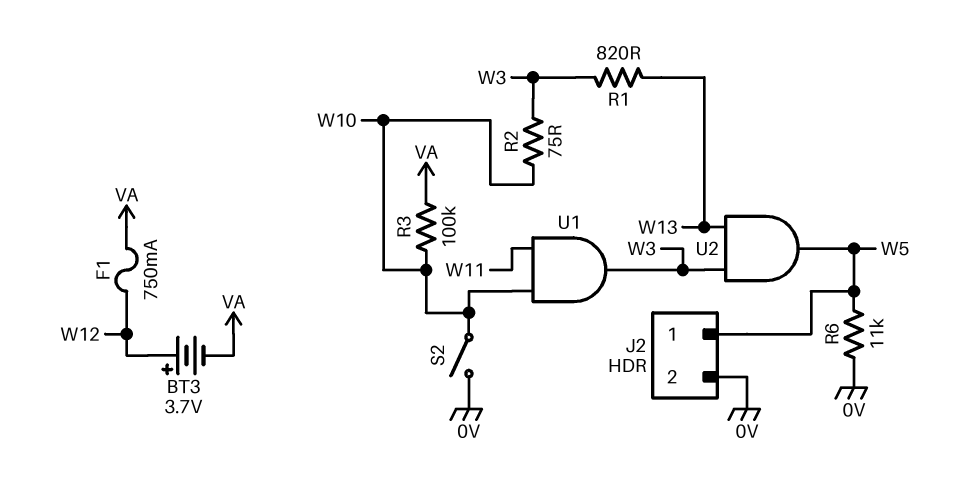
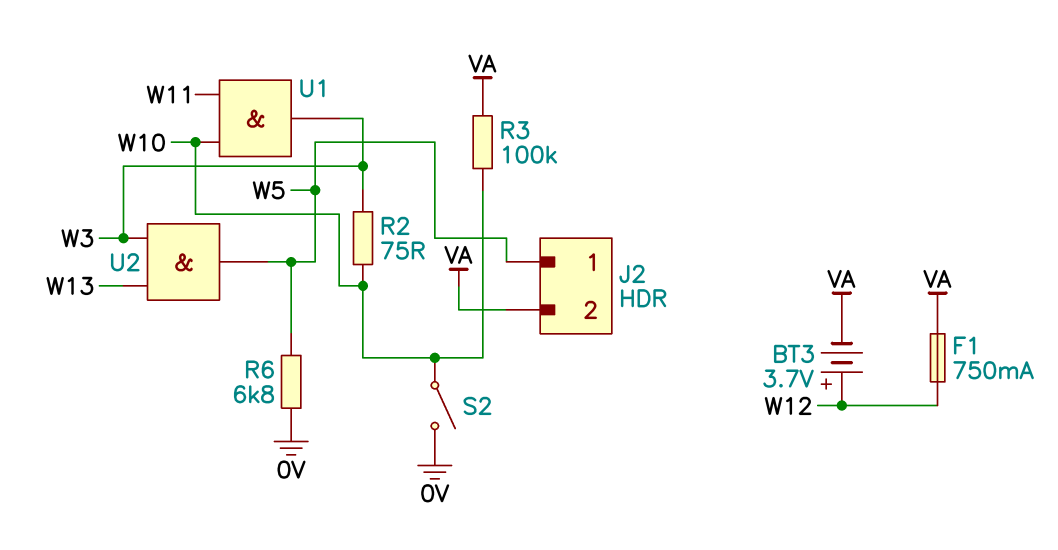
J2 pin 2: 0V -> VA
R1: 820 (W3, W13) -> none
R6: 11k (0V, W5) -> 6.8k (0V, W5)

